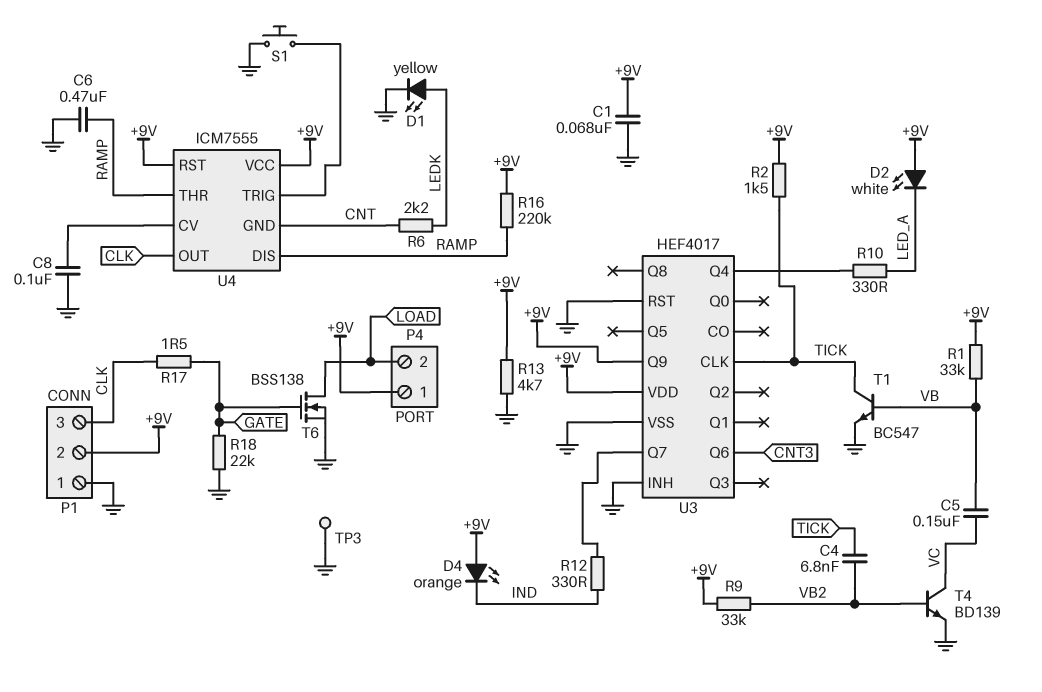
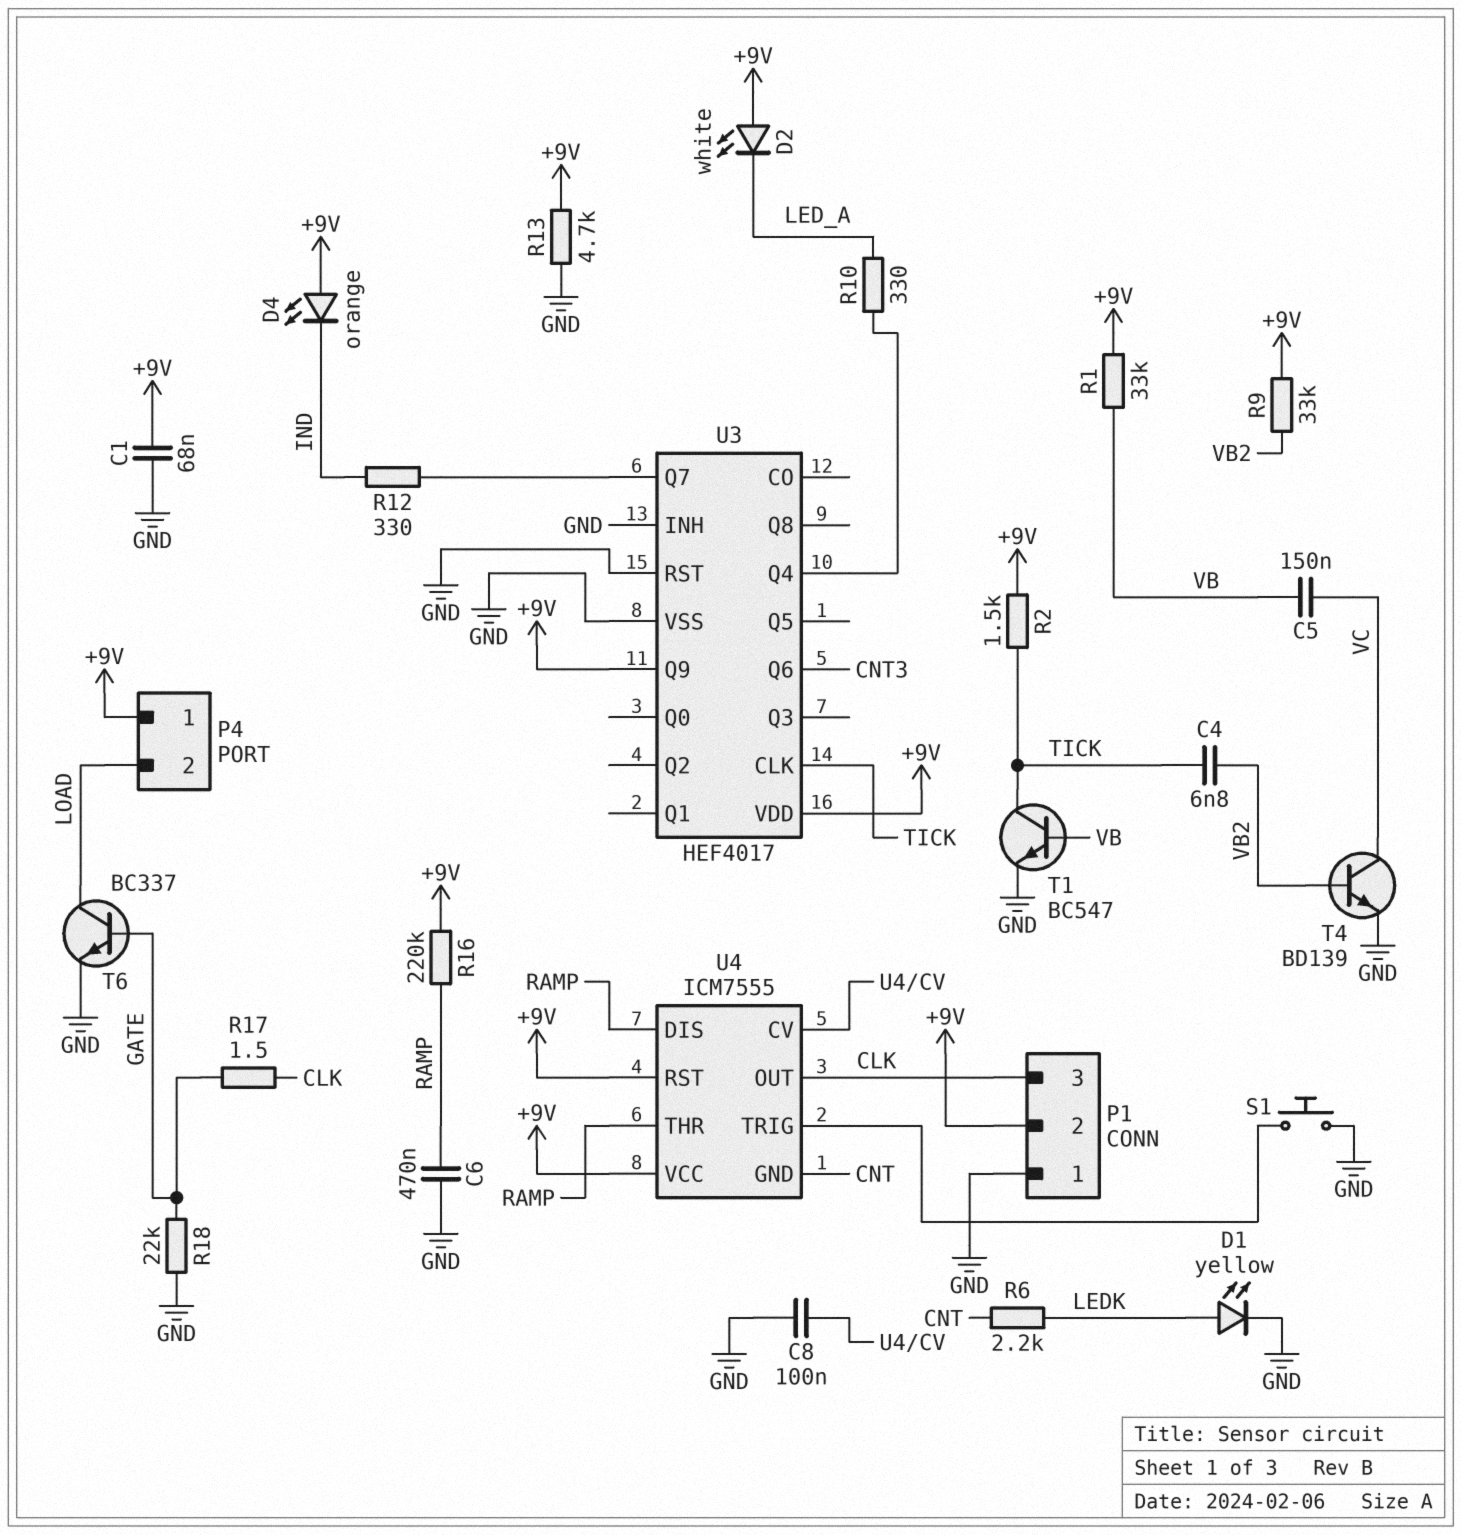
T6: NMOS BSS138 (G GATE, D LOAD, S GND) -> NPN BC337 (B GATE, C LOAD, E GND)
TP3: test point (GND) -> none

